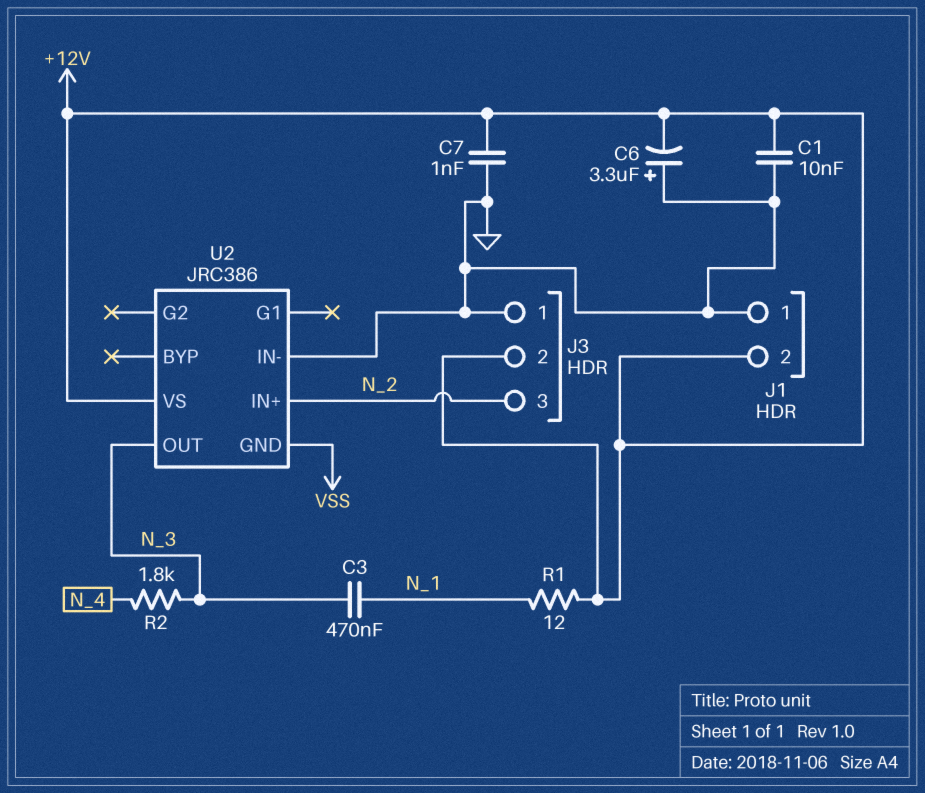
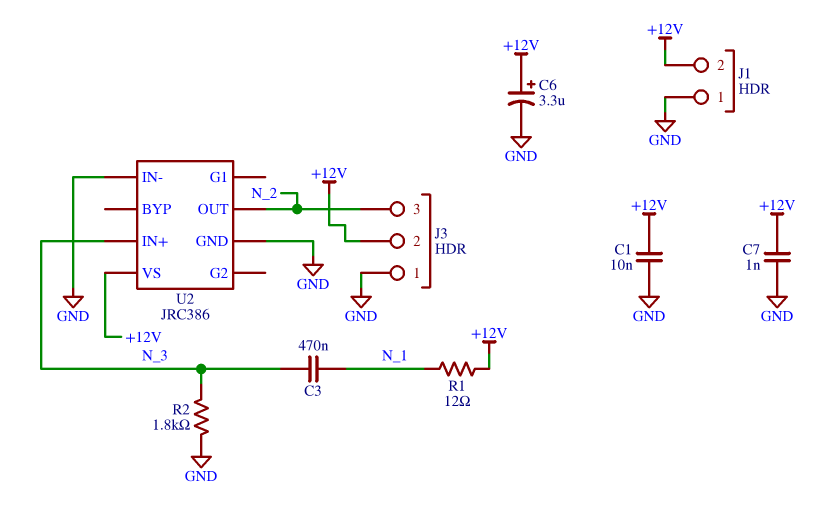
C6: 3.3uF (plus GND, minus +12V) -> 3.3uF (plus +12V, minus GND)
R2: 1.8k (N_3, N_4) -> 1.8k (GND, N_3)
U2 pin GND: VSS -> GND
U2 pin IN+: N_2 -> N_3
U2 pin OUT: N_3 -> N_2

